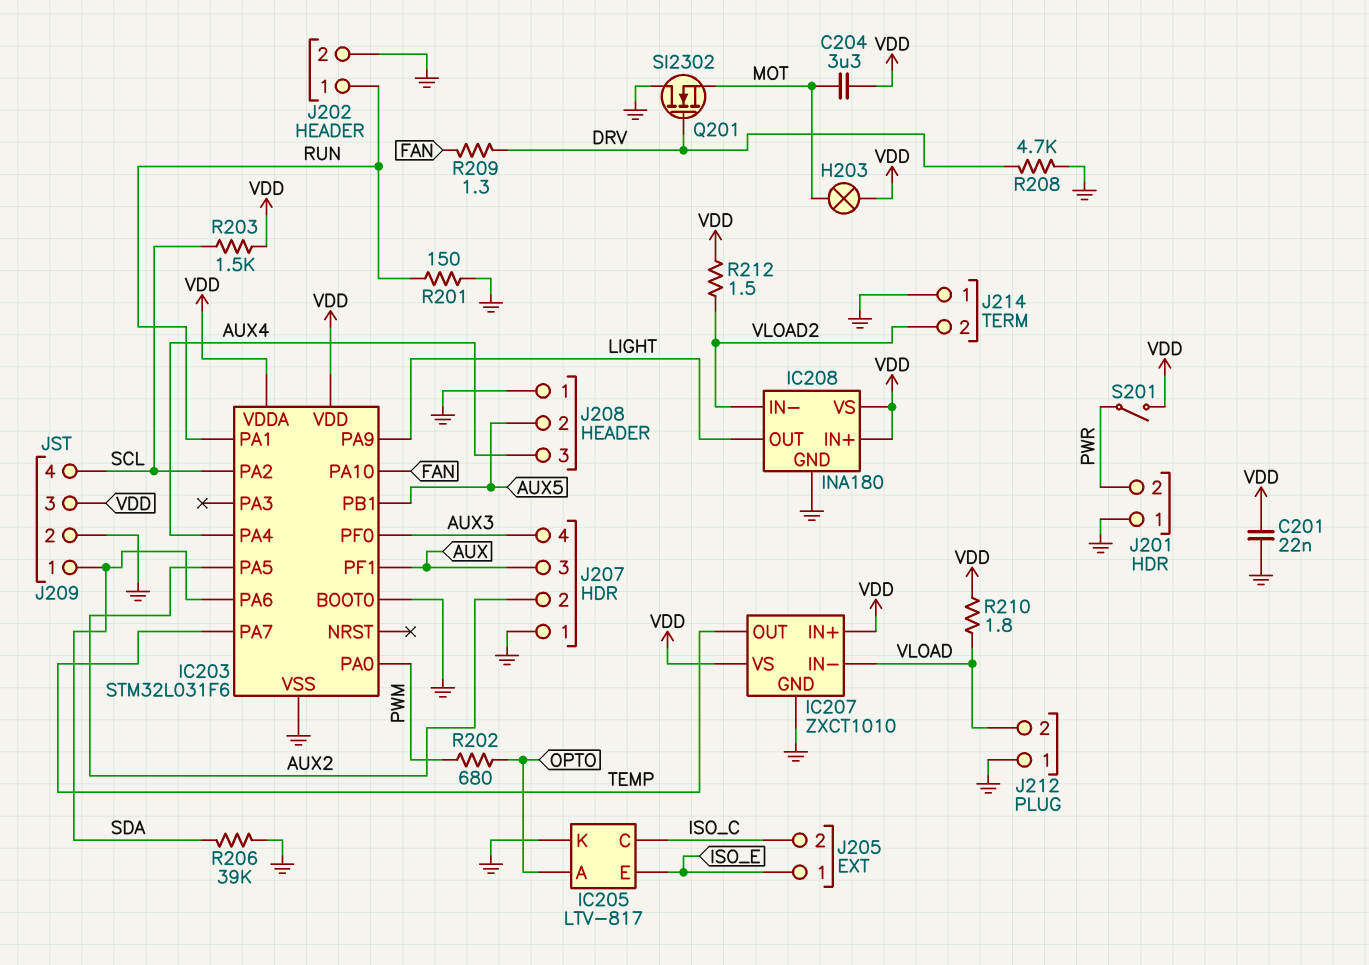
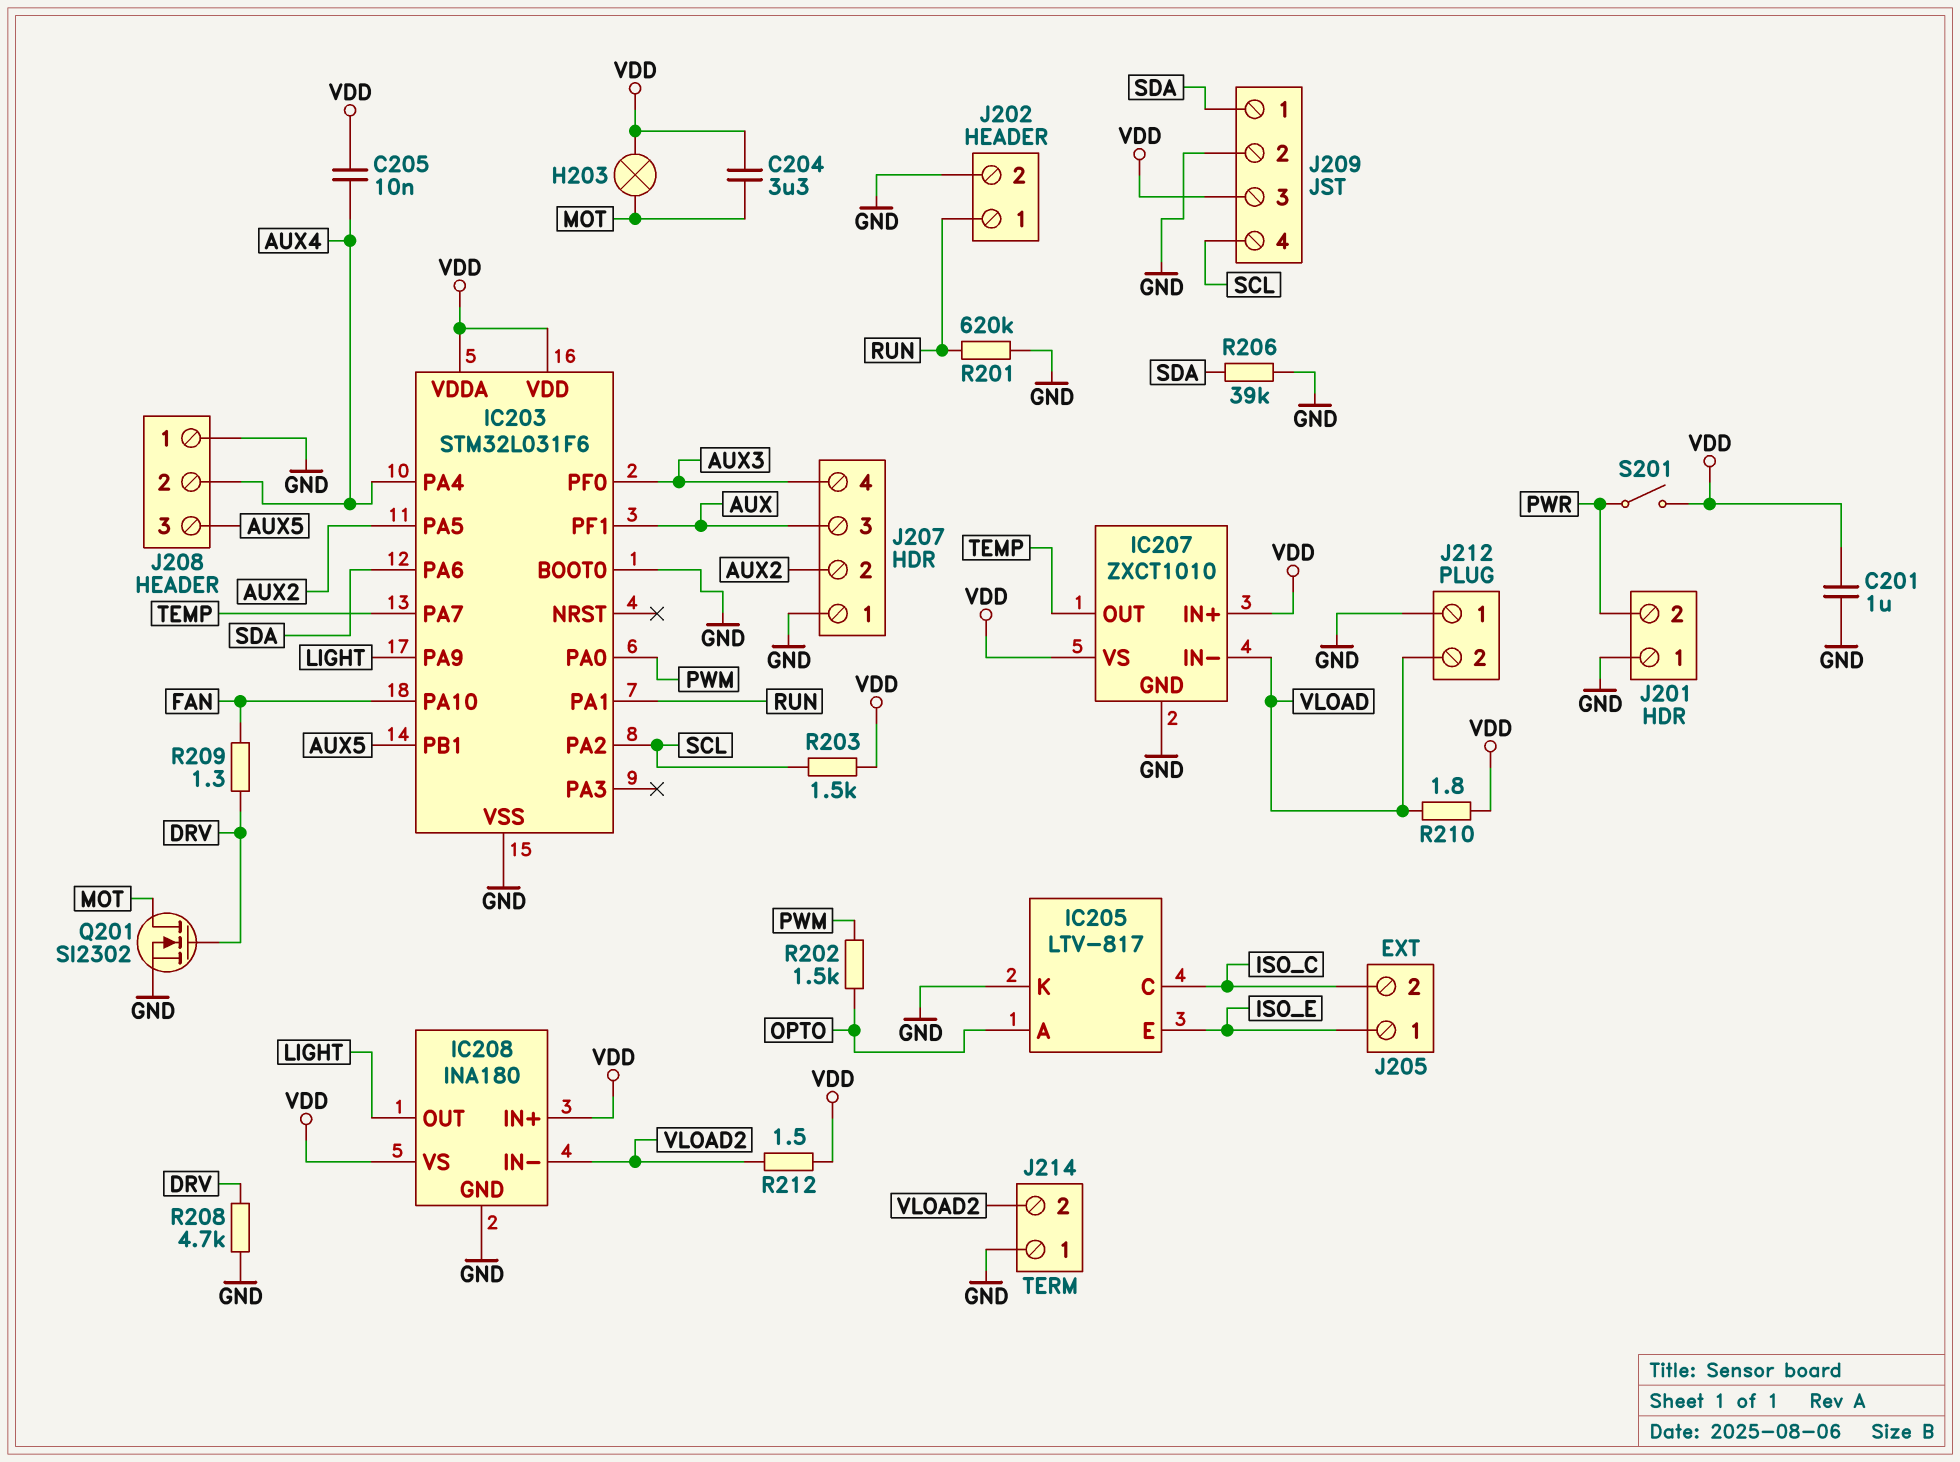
C201: 22nF (GND, VDD) -> 1uF (GND, VDD)
C205: none -> 10nF (AUX4, VDD)
J208 pin 2: AUX5 -> AUX4
J208 pin 3: AUX4 -> AUX5
Q201: NMOS SI2302 (G DRV, D GND, S MOT) -> NMOS SI2302 (G DRV, D MOT, S GND)
R201: 150 (GND, RUN) -> 620k (GND, RUN)
R202: 680 (OPTO, PWM) -> 1.5k (OPTO, PWM)

